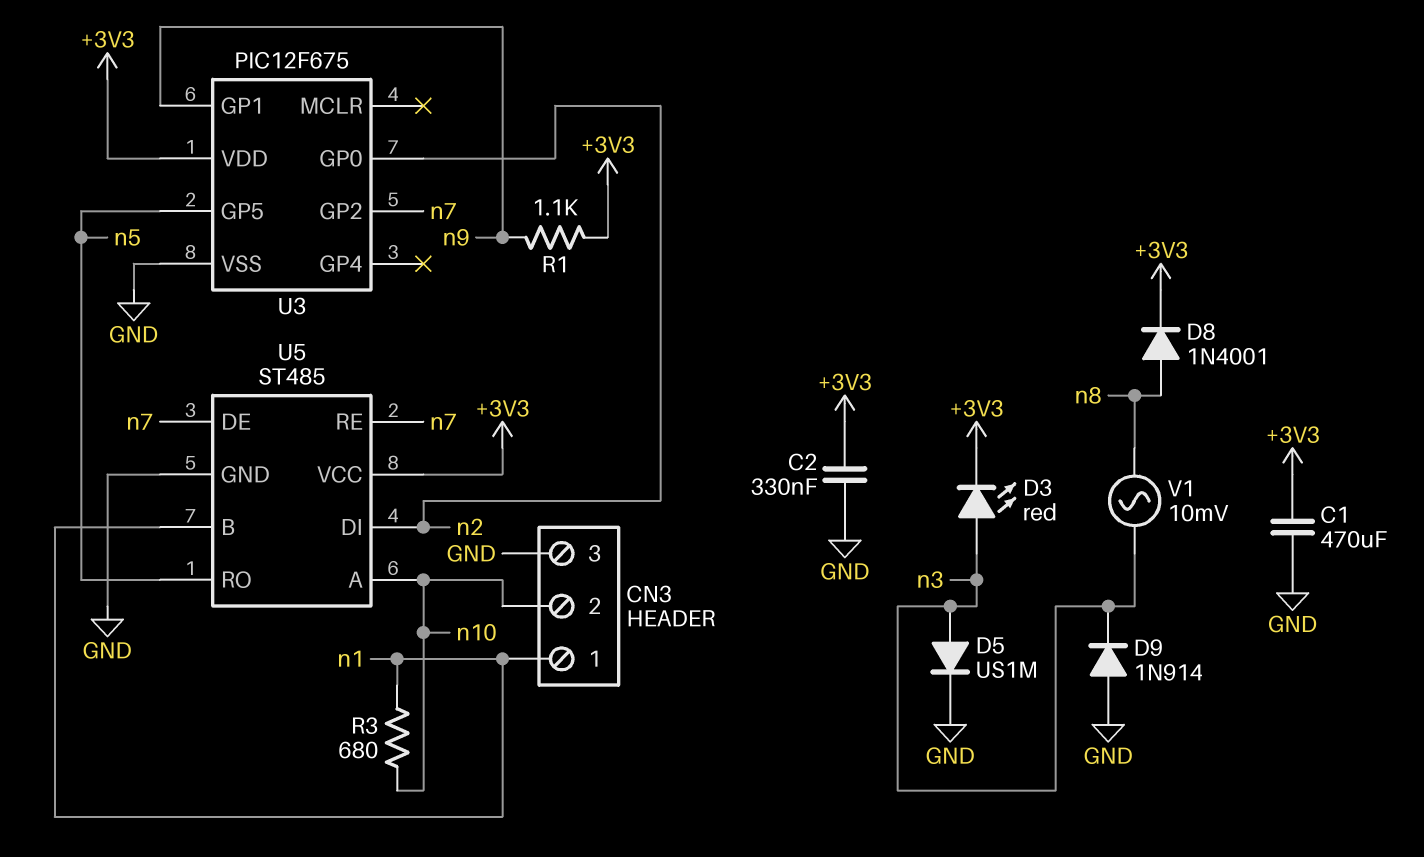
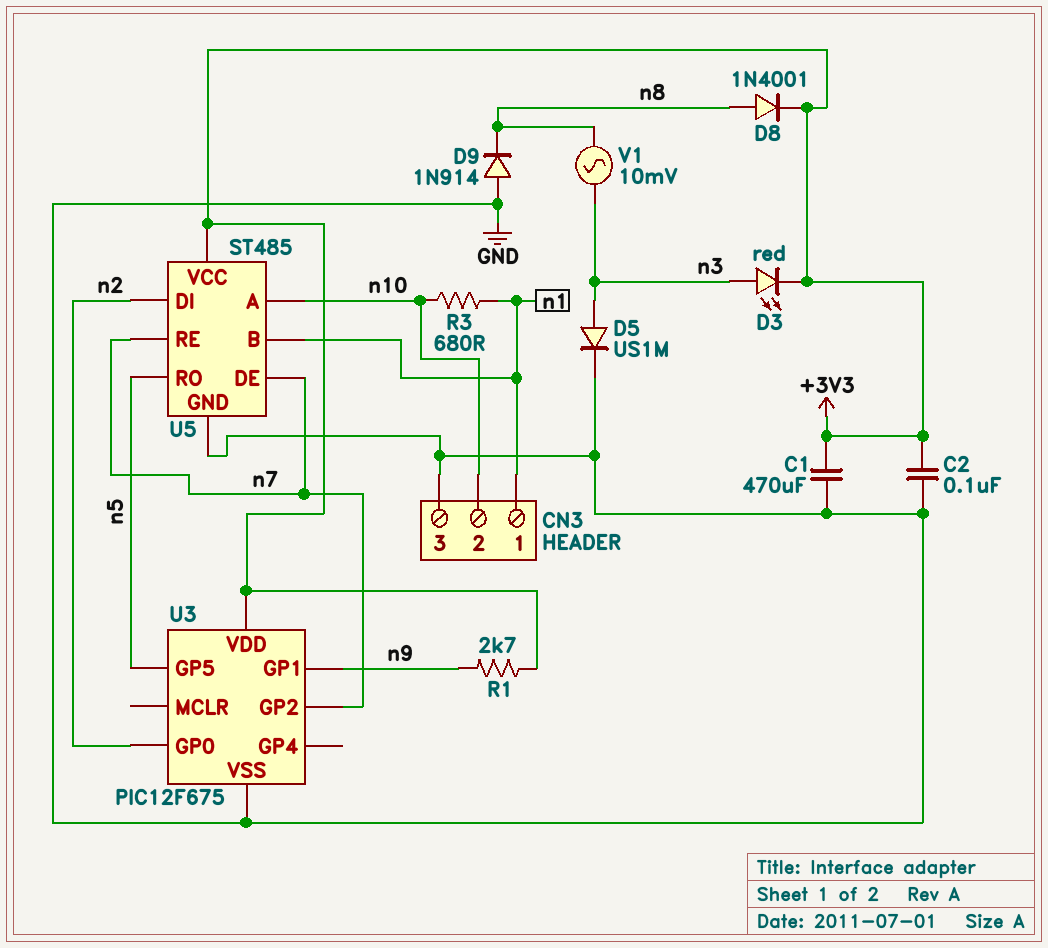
C2: 330nF (+3V3, GND) -> 100nF (+3V3, GND)
D9: diode 1N914 (A GND, K n3) -> diode 1N914 (A GND, K n8)
R1: 1.1k (+3V3, n9) -> 2.7k (+3V3, n9)

